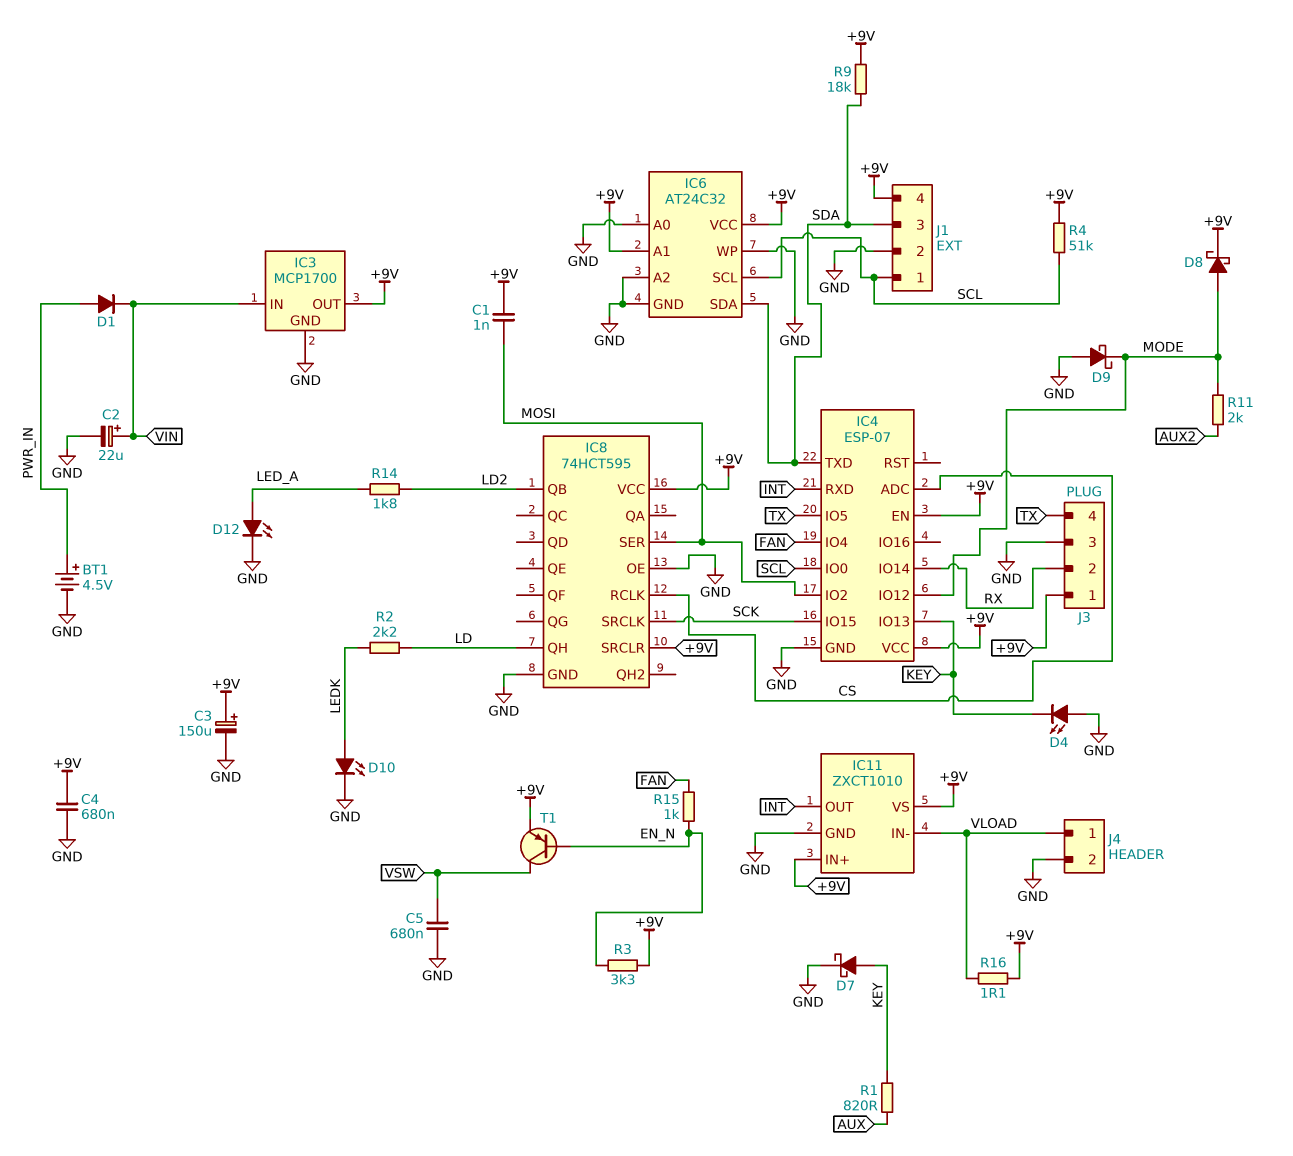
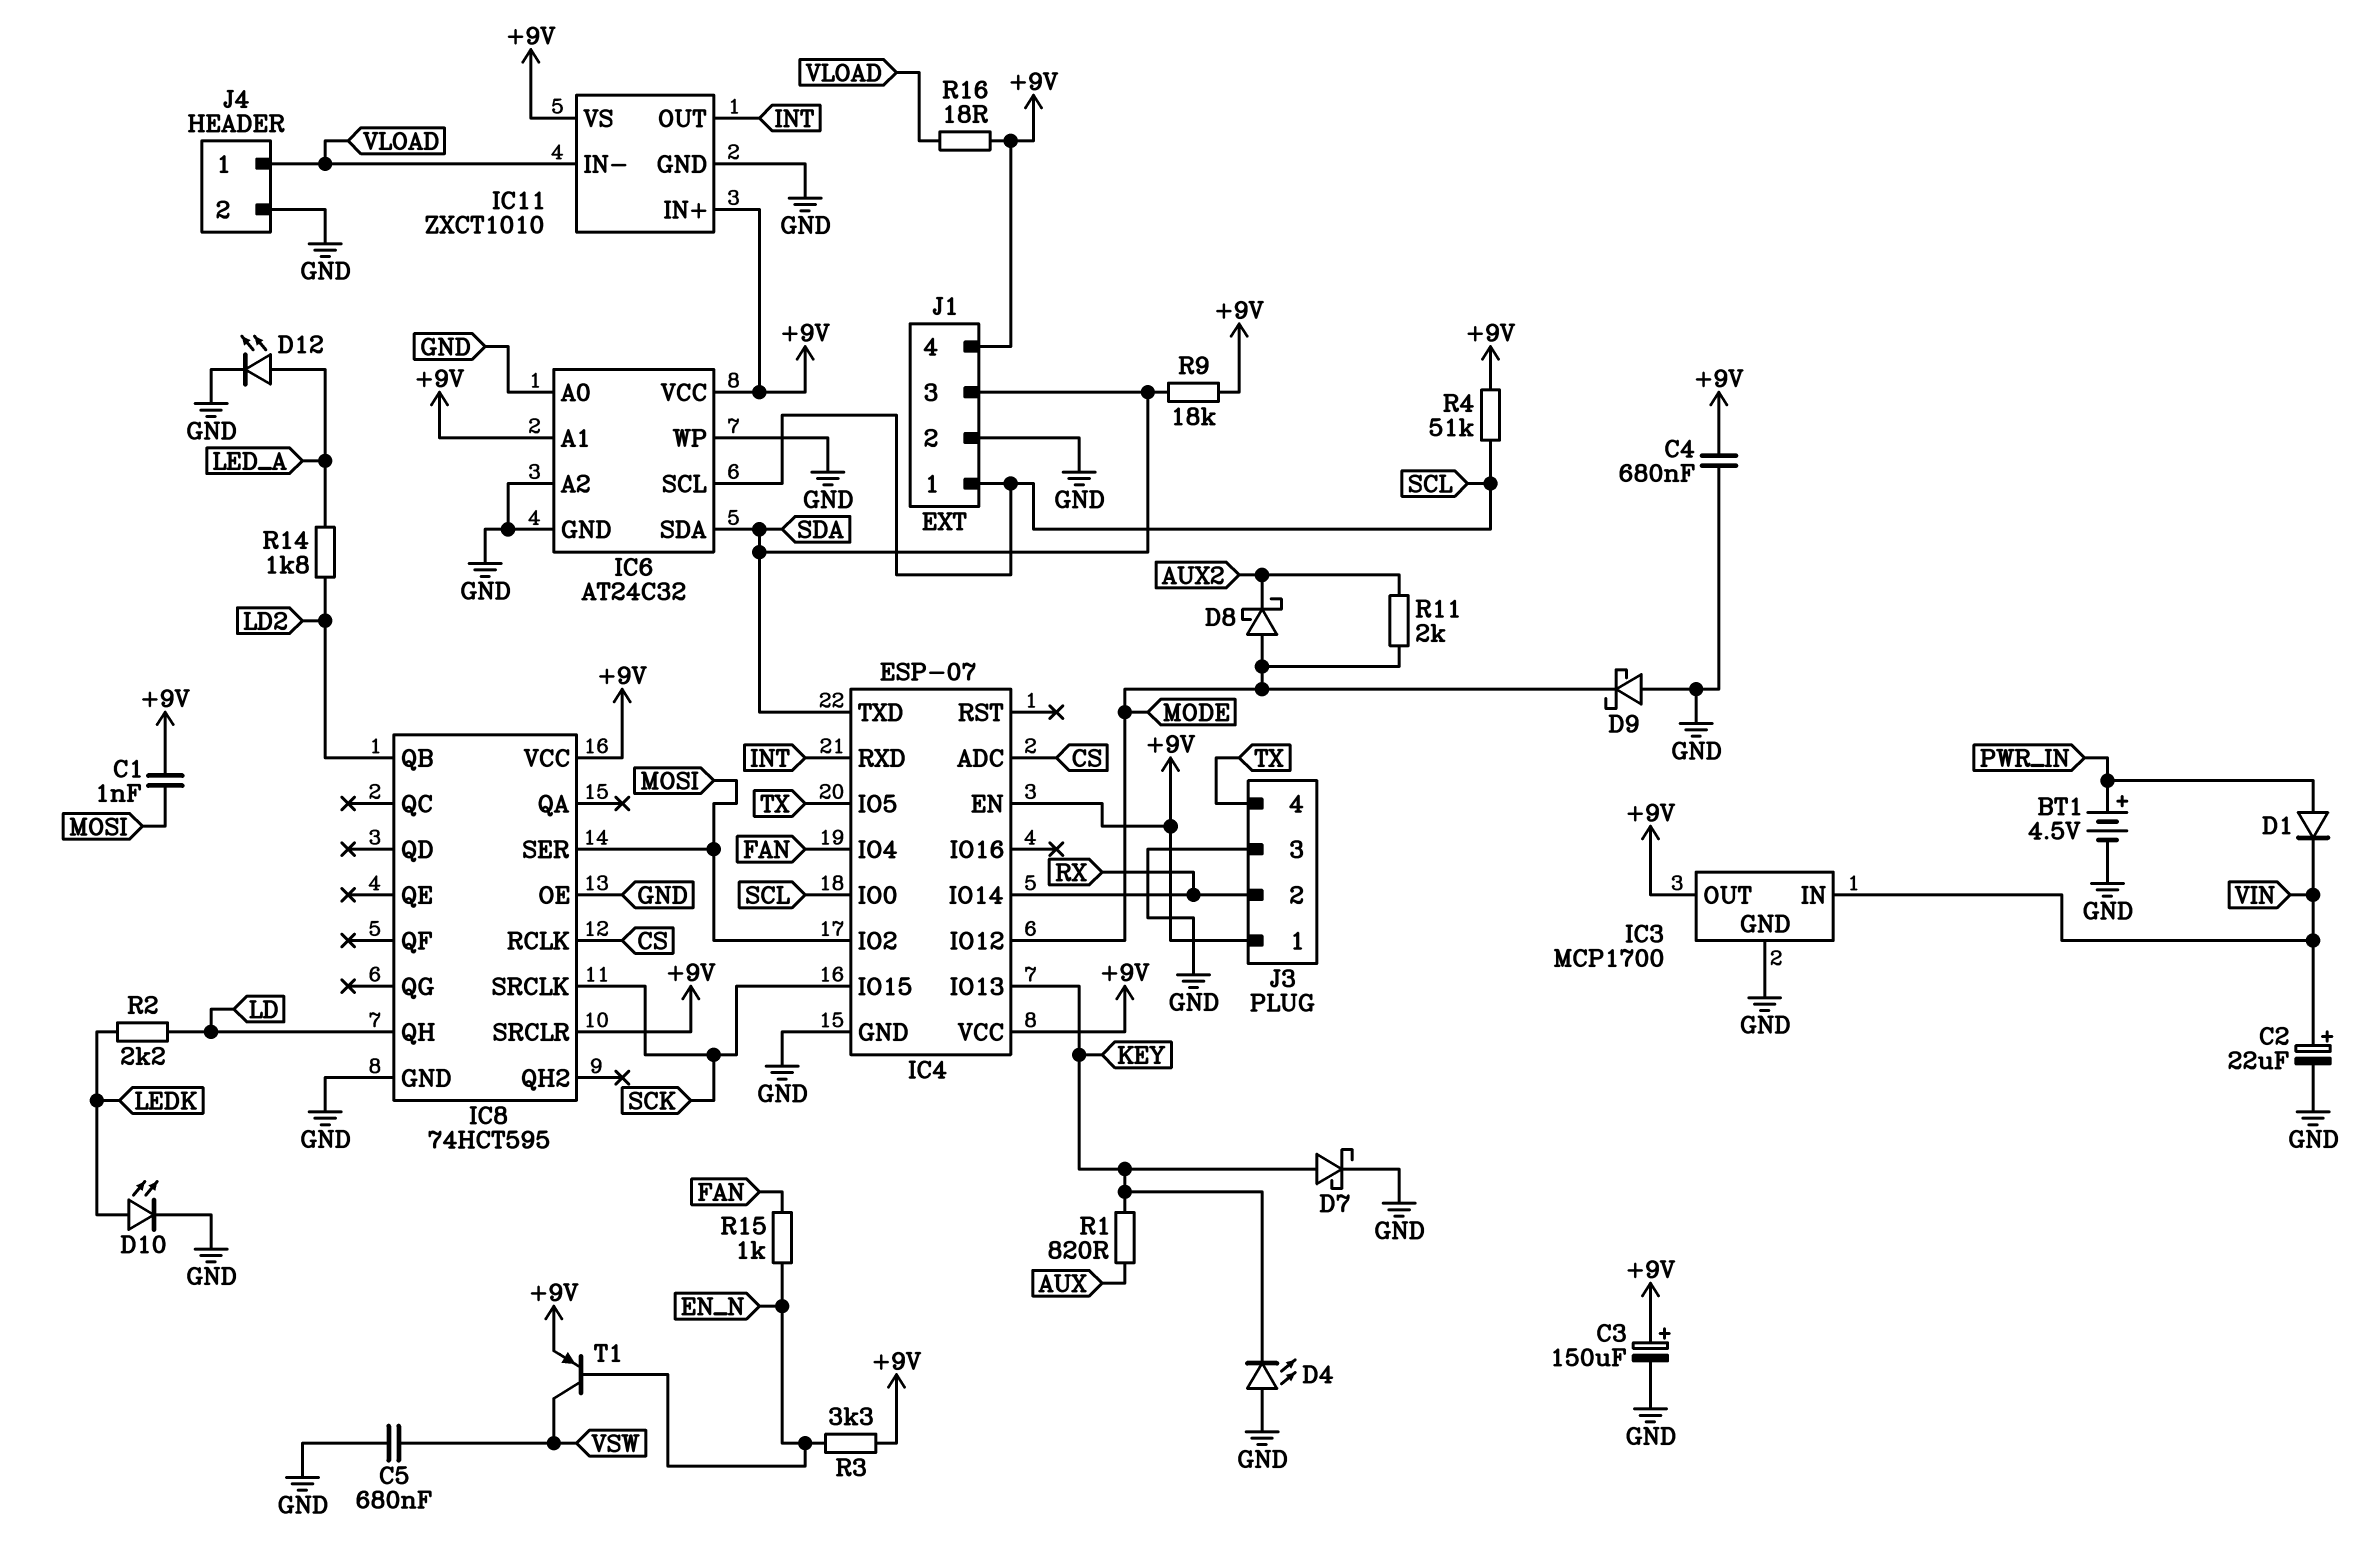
D8: schottky (A MODE, K +9V) -> schottky (A MODE, K AUX2)
R16: 1.1 (+9V, VLOAD) -> 18 (+9V, VLOAD)

